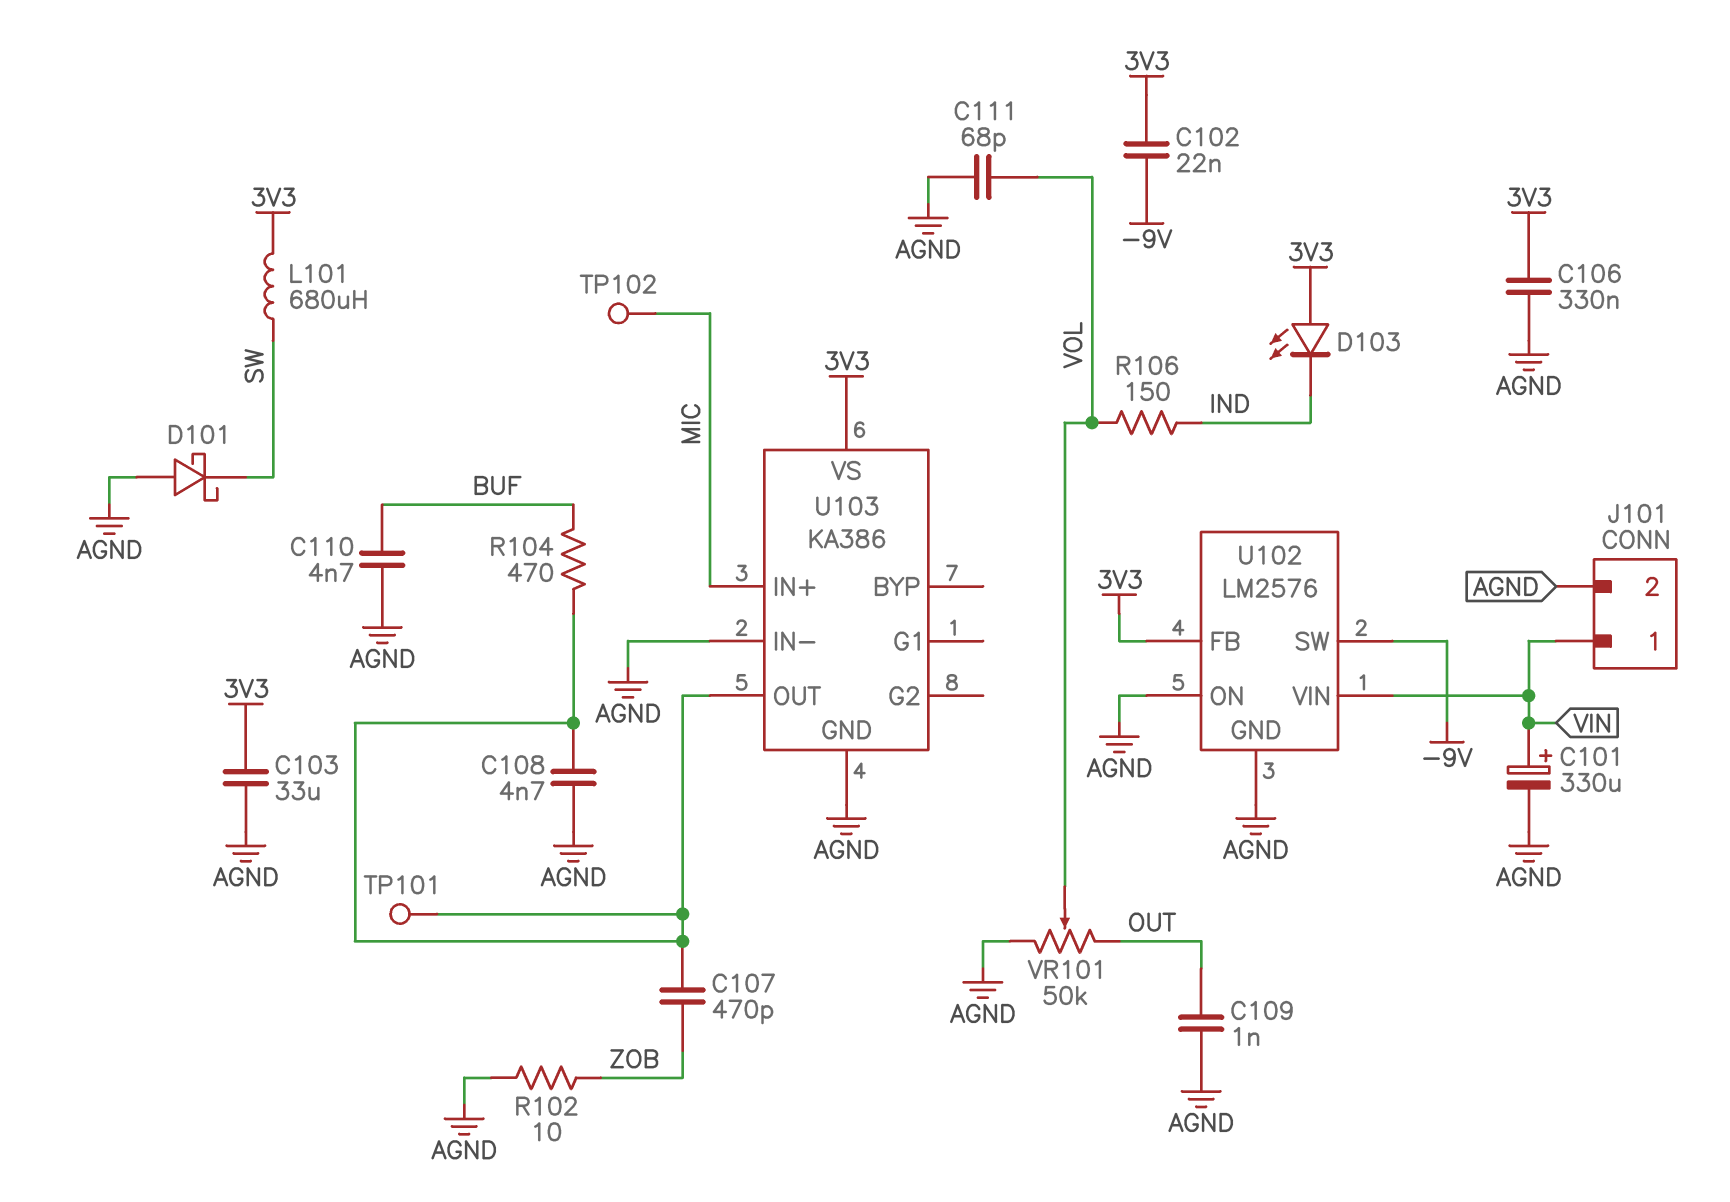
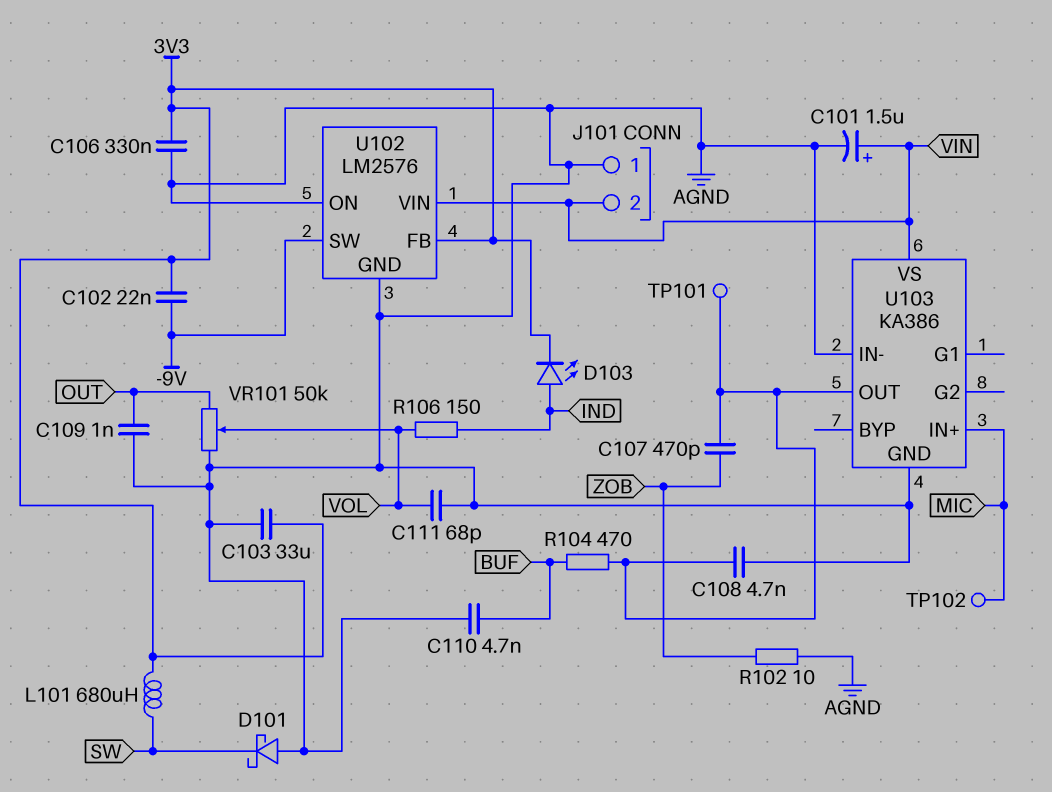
C101: 330uF (plus VIN, minus AGND) -> 1.5uF (plus VIN, minus AGND)
D103: LED (A 3V3, K IND) -> LED (A IND, K 3V3)
J101 pin 1: VIN -> AGND
J101 pin 2: AGND -> VIN
U103 pin VS: 3V3 -> VIN

